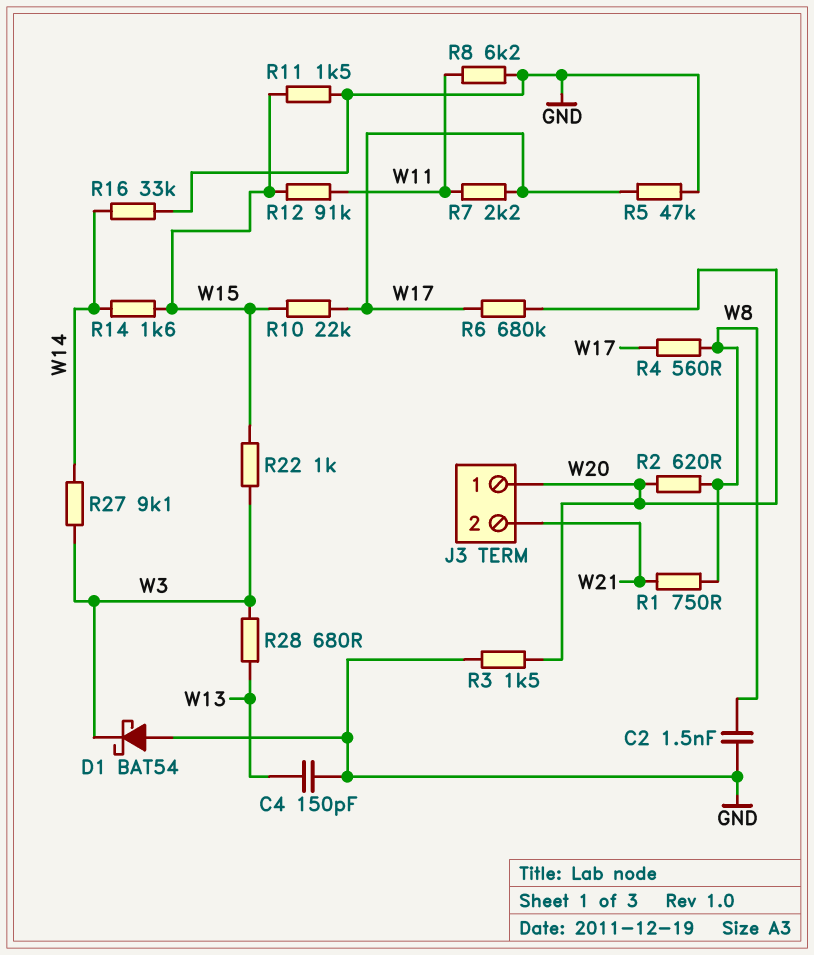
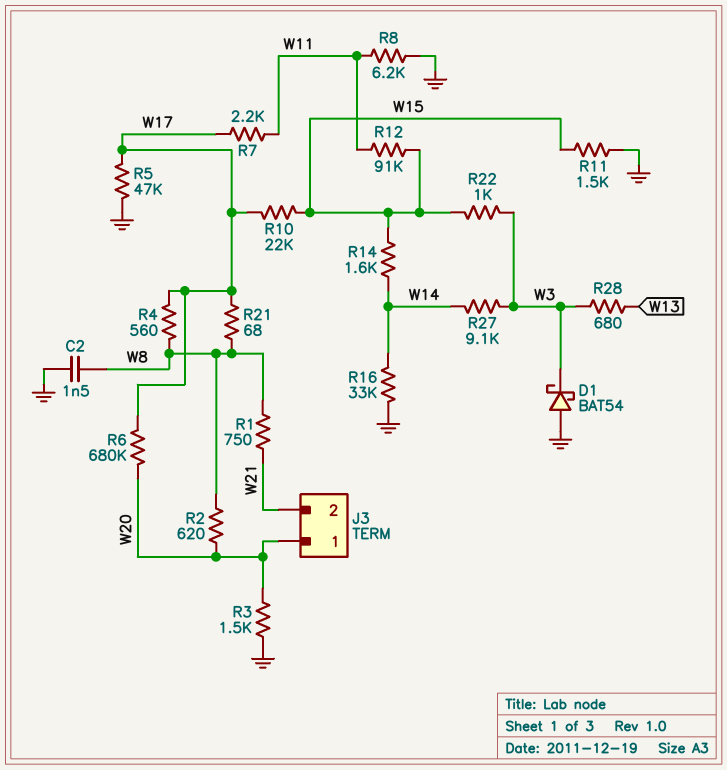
C4: 150pF (GND, W13) -> none
R21: none -> 68 (W8, W17)

